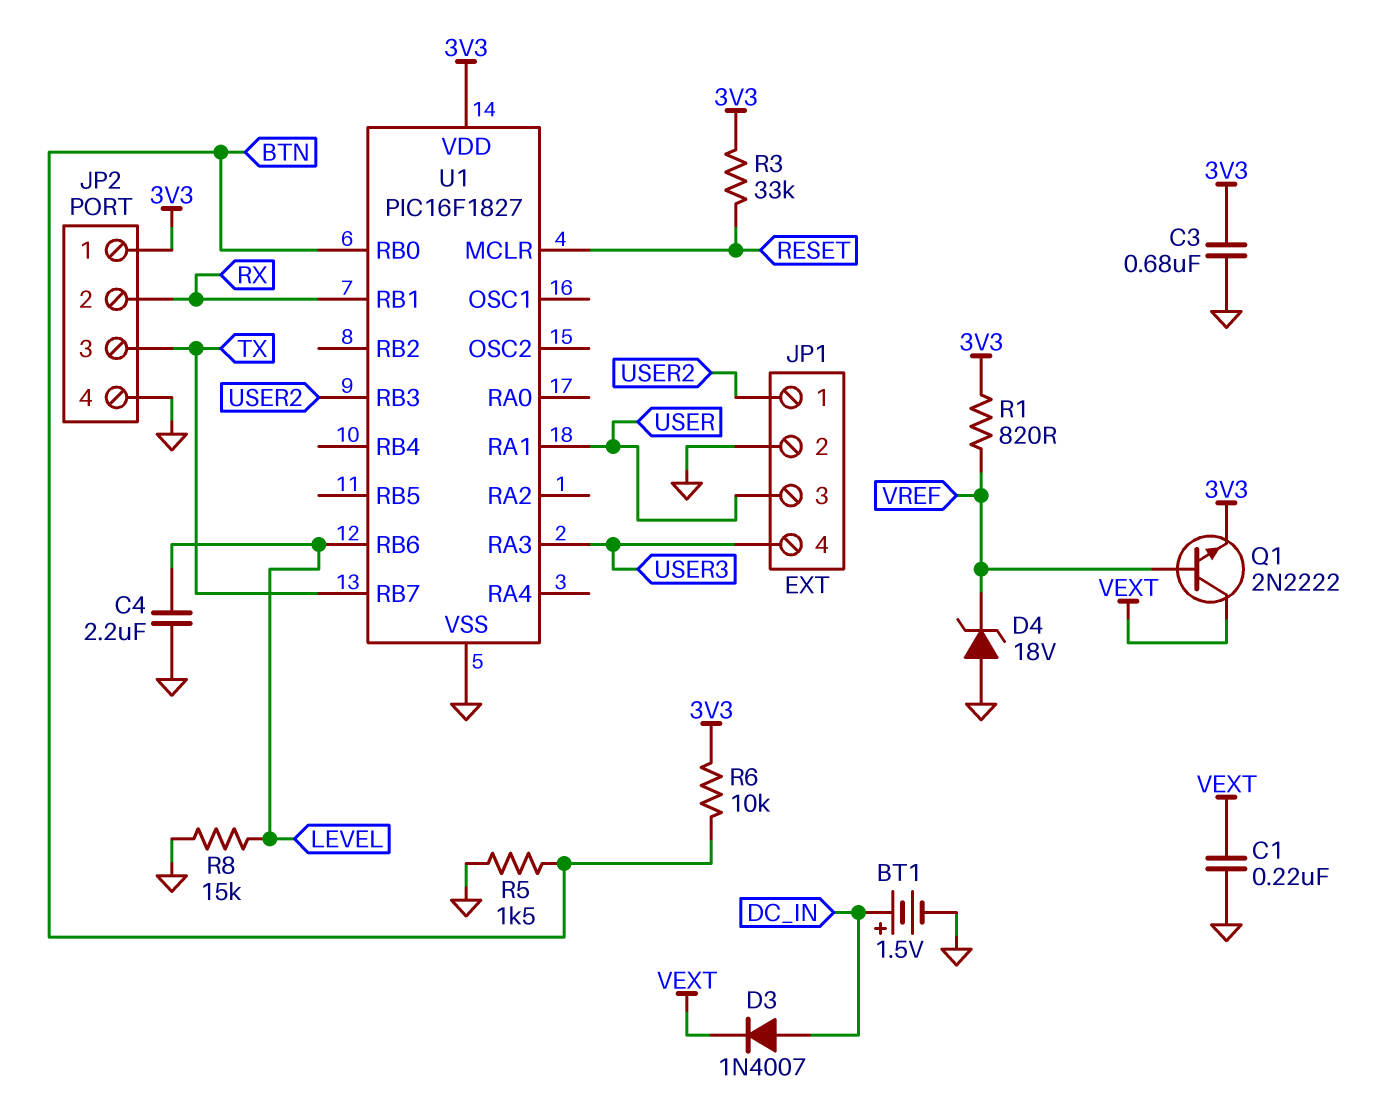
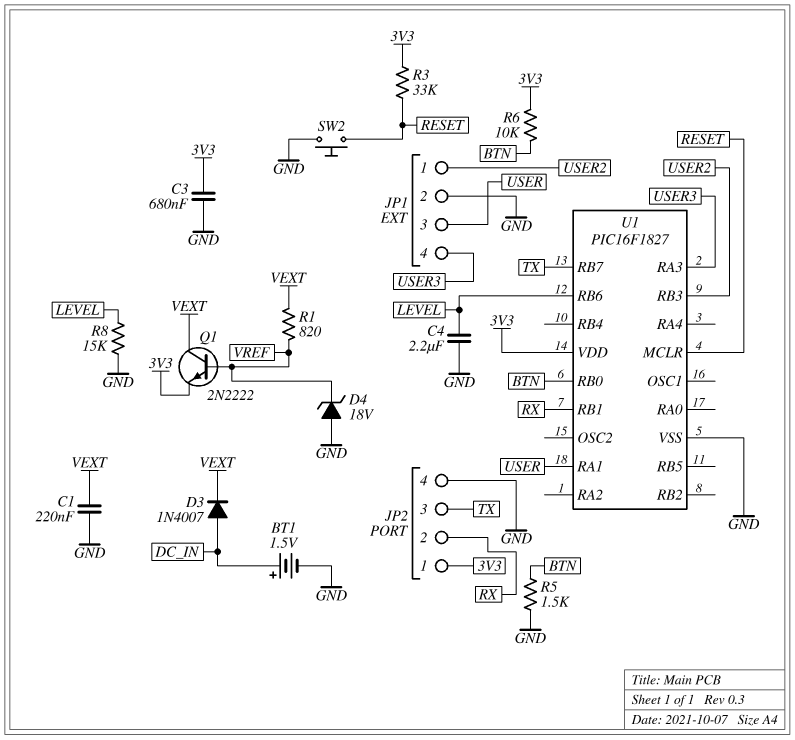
R1: 820 (3V3, VREF) -> 820 (VEXT, VREF)
SW2: none -> button (GND, RESET)

